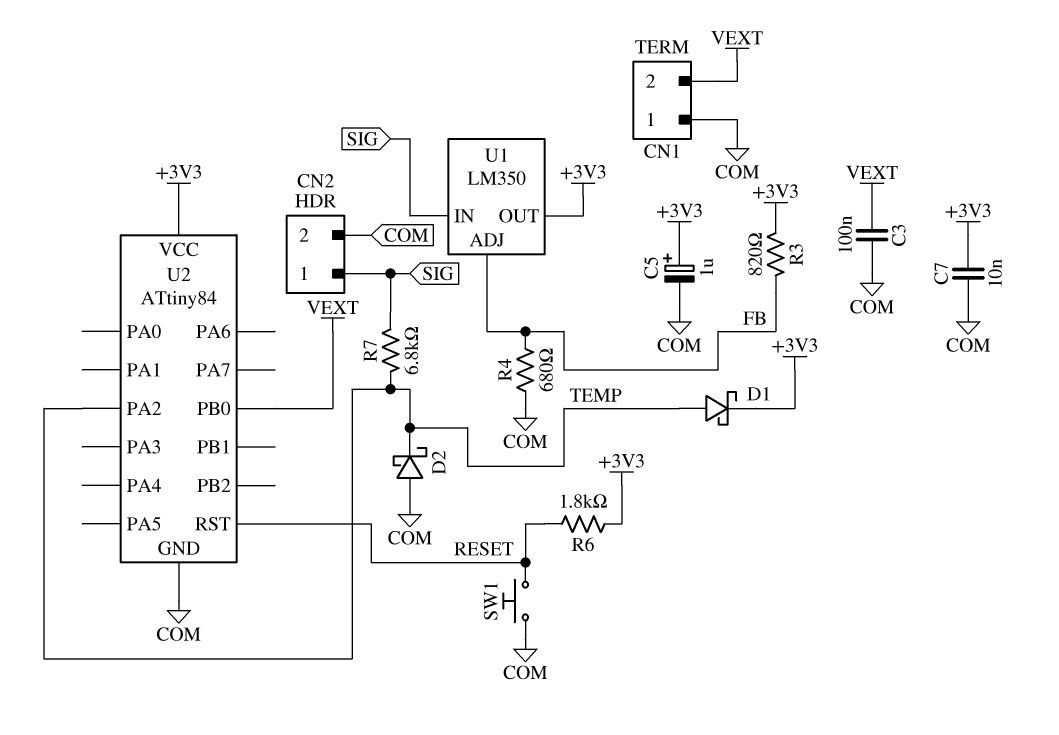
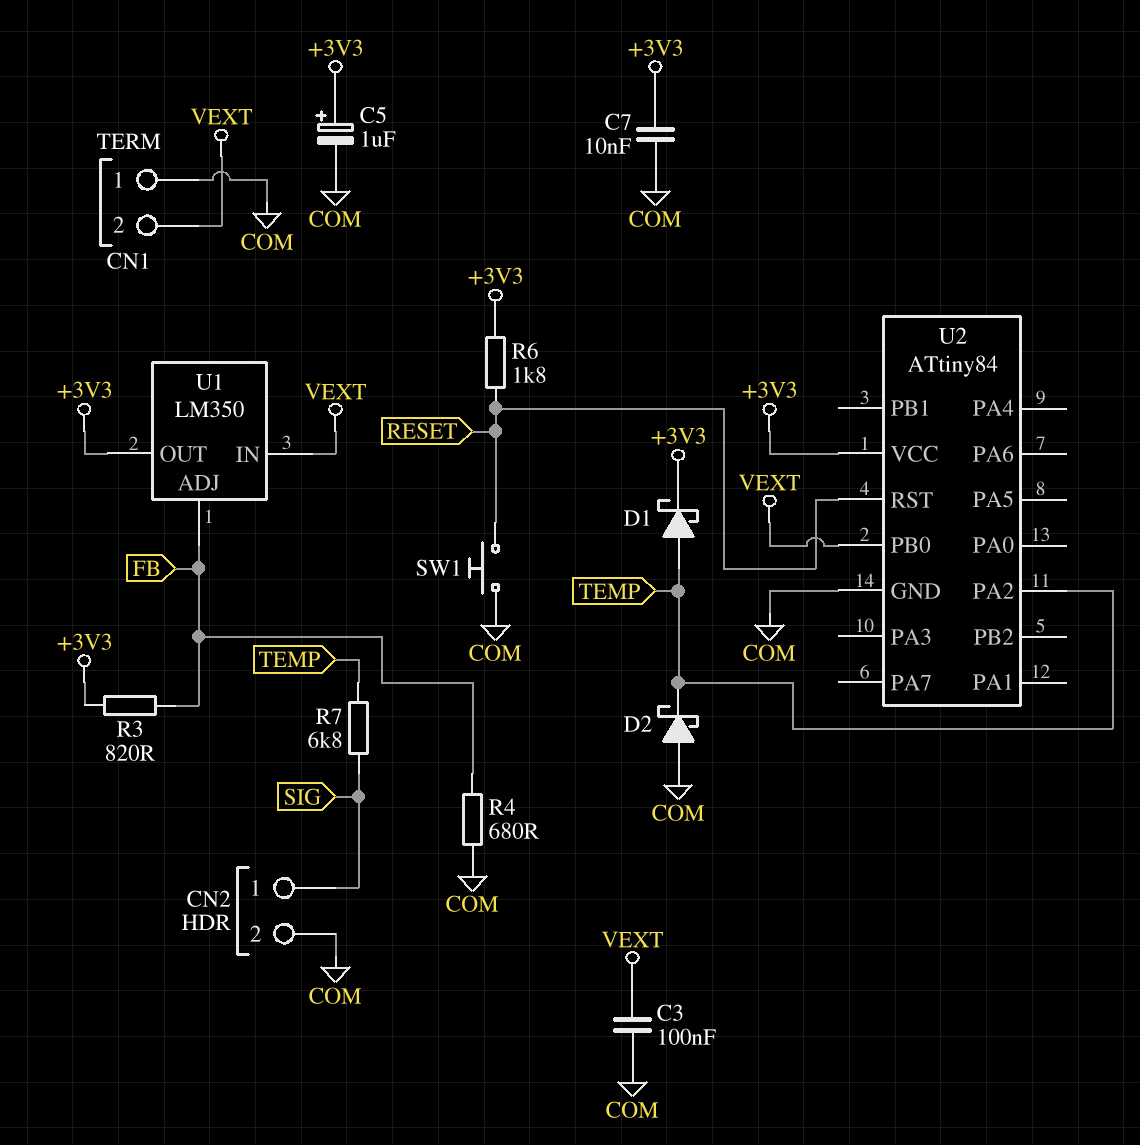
U1 pin IN: SIG -> VEXT

